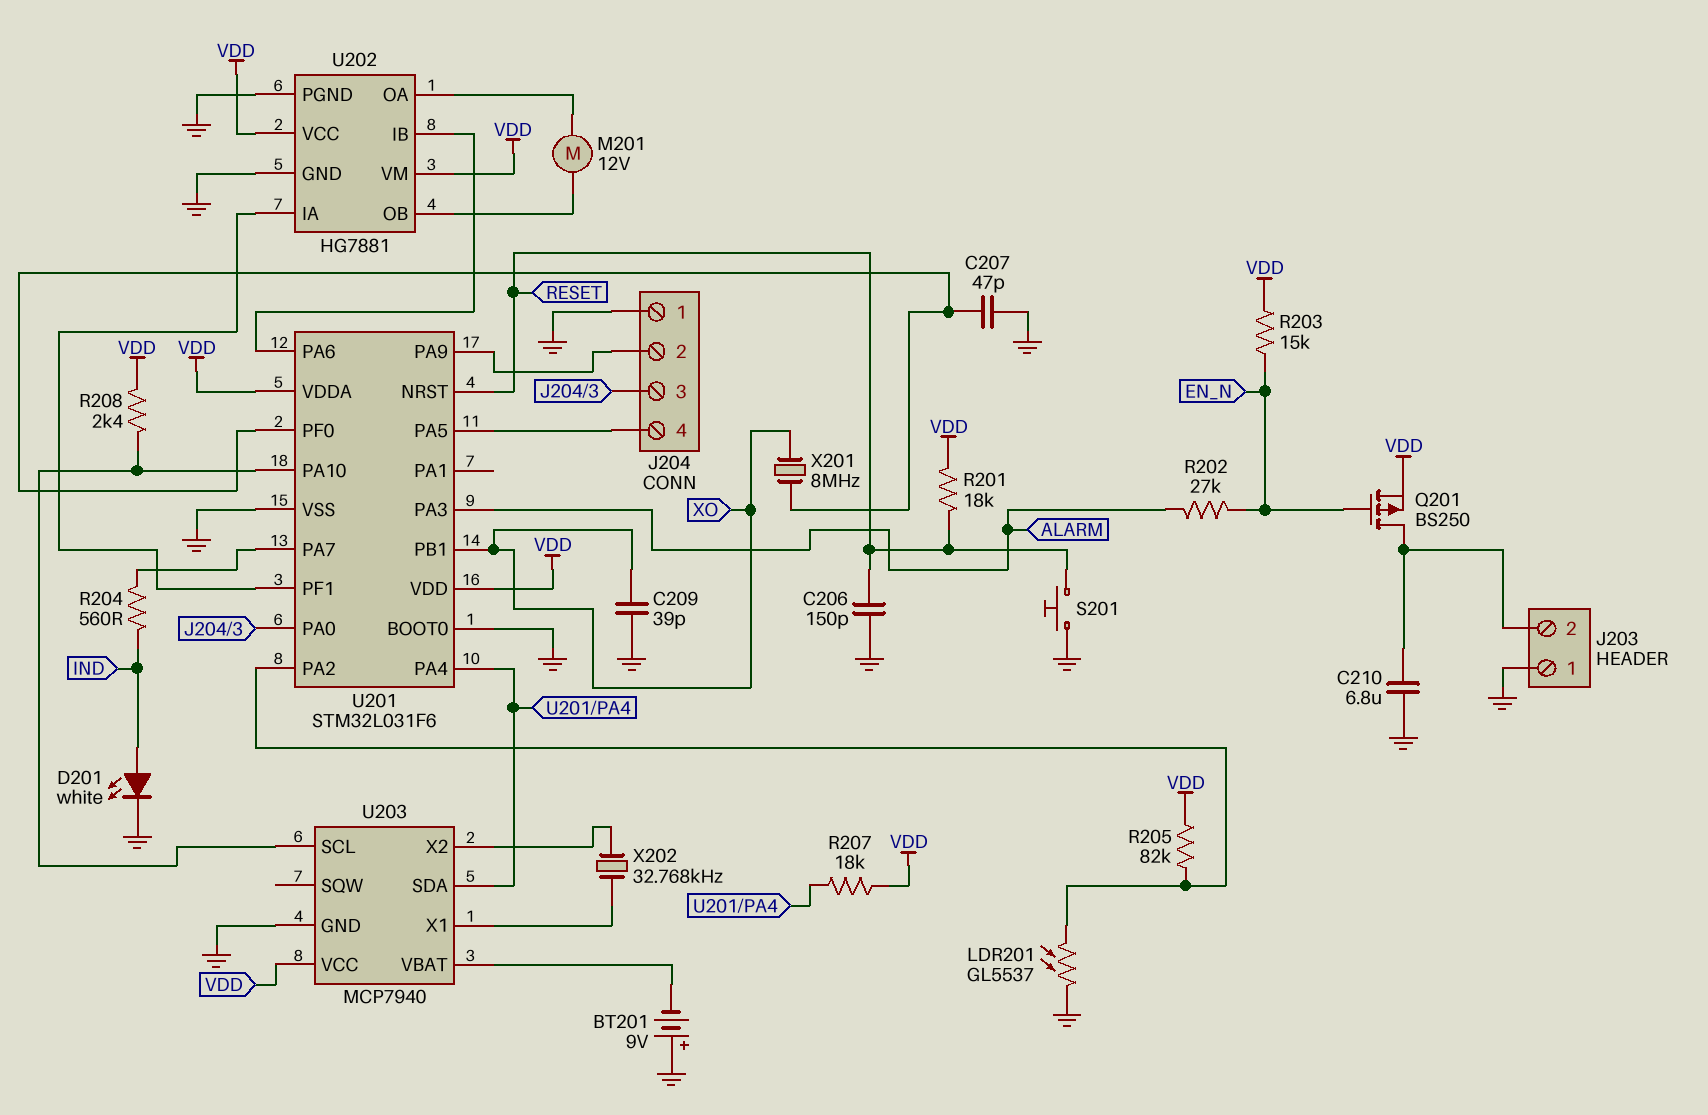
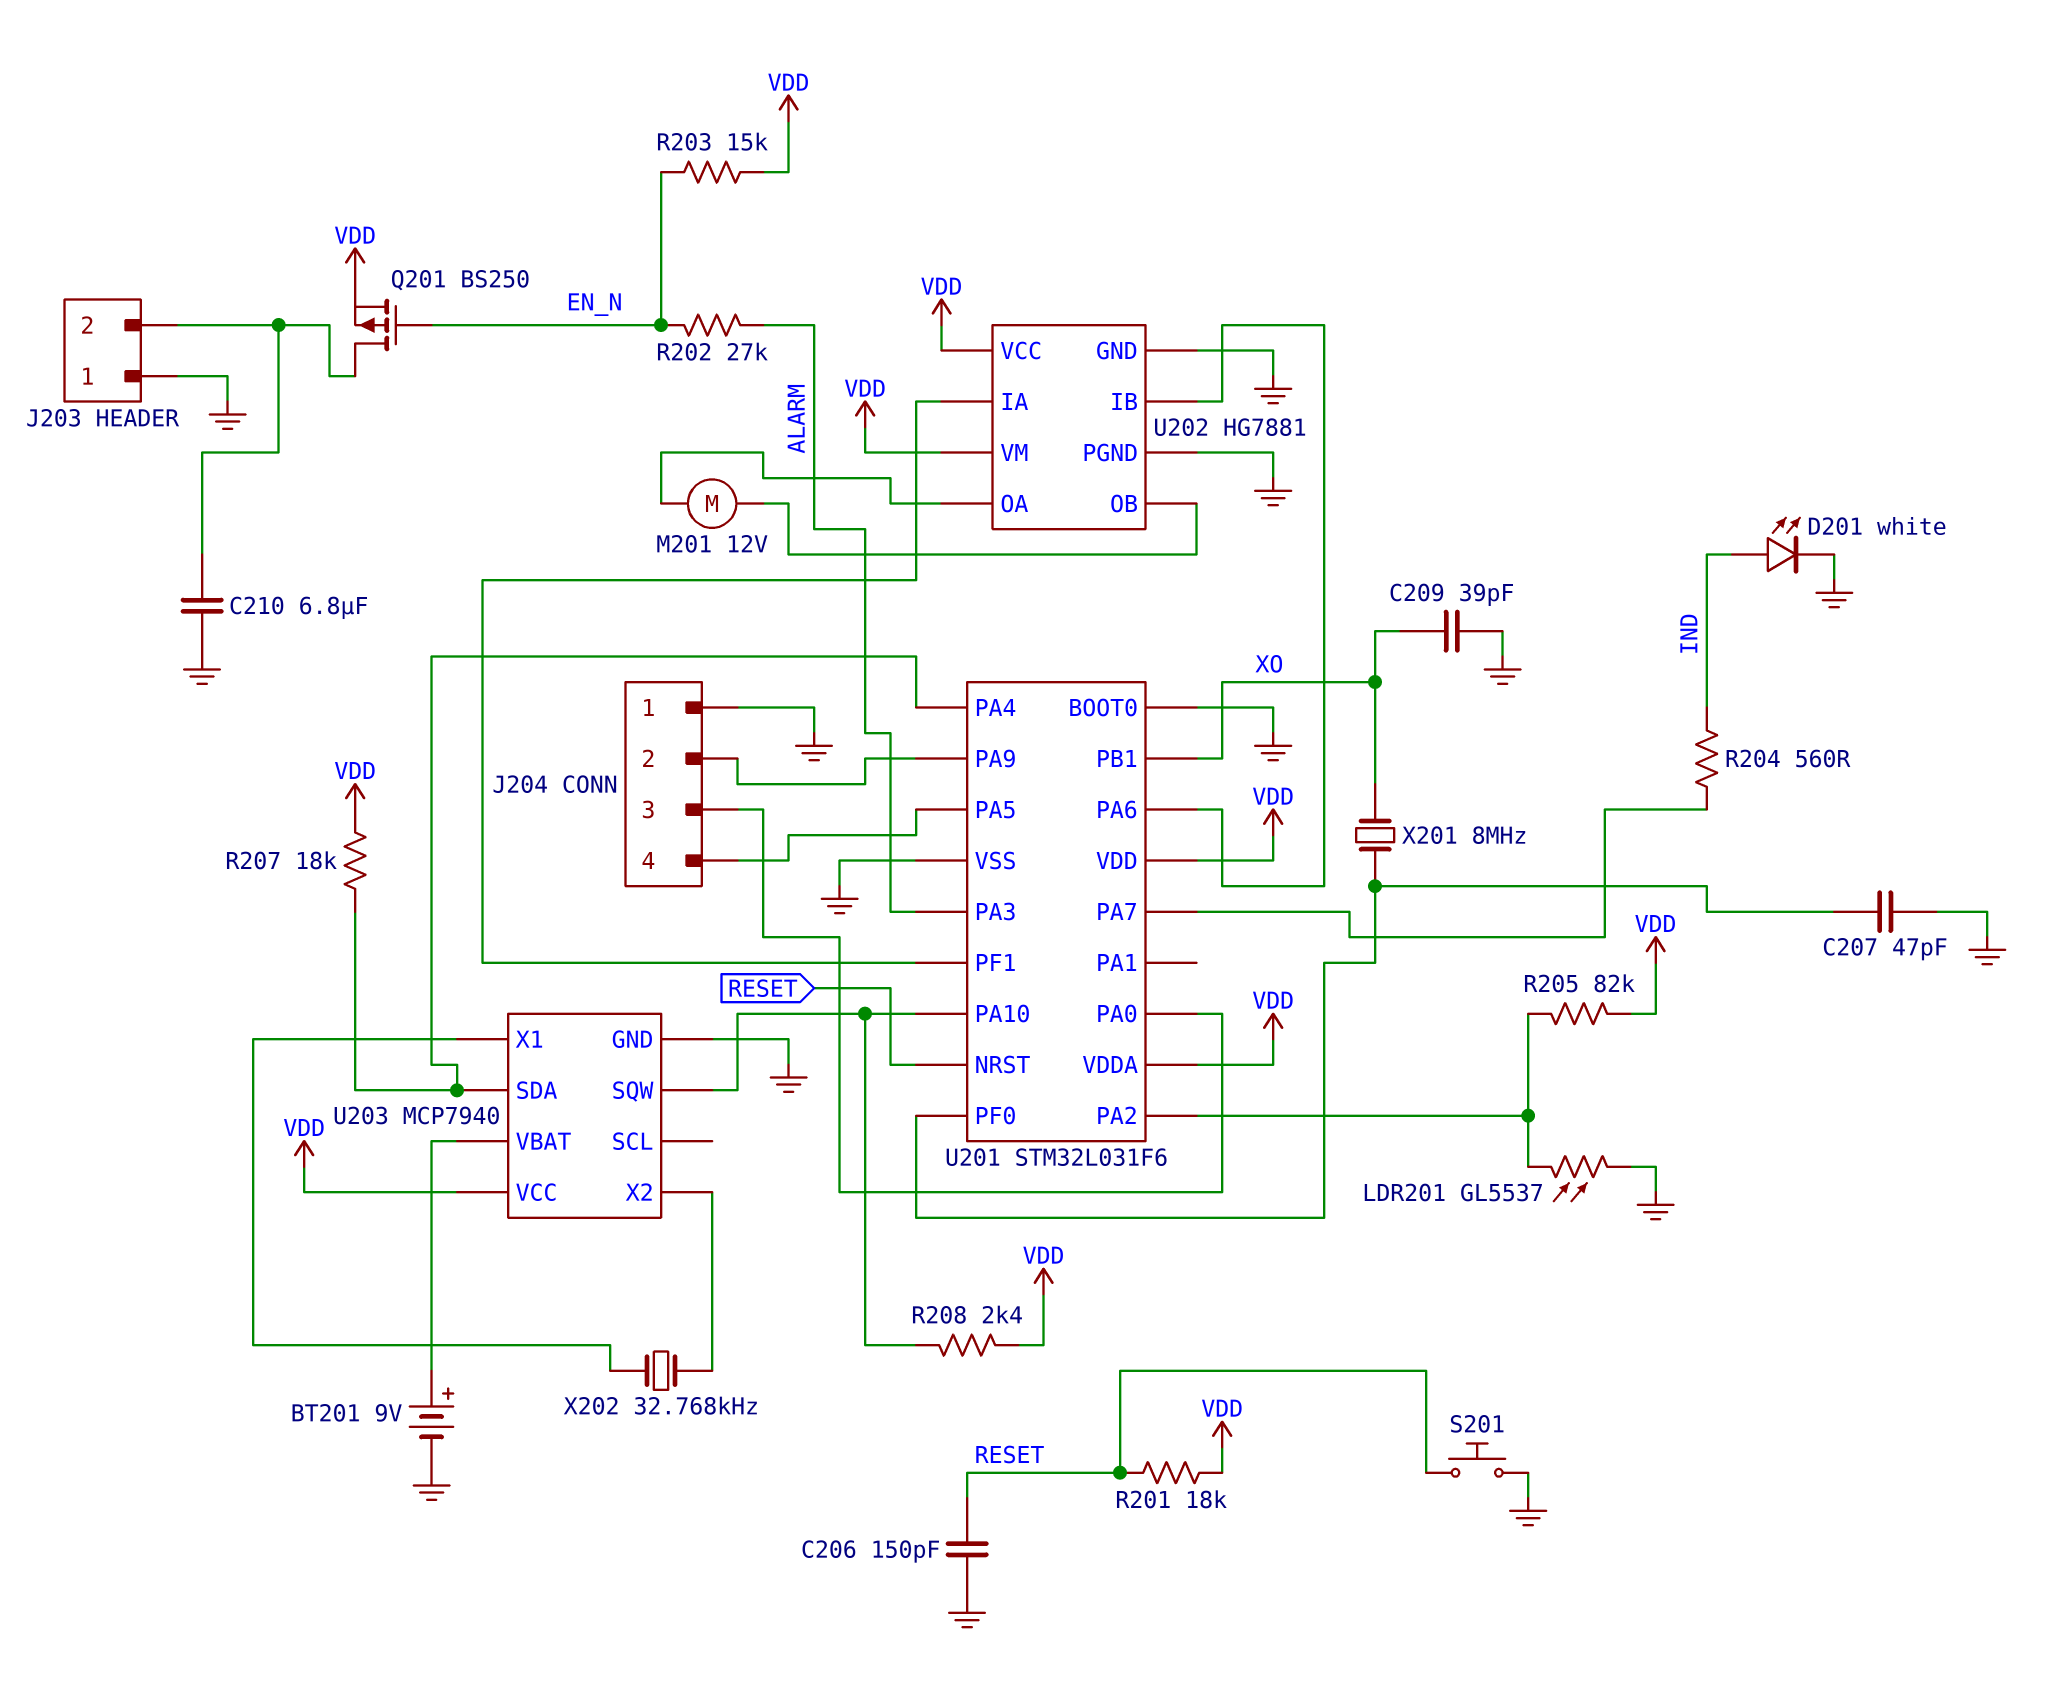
BT201: 9V (plus GND, minus U203/VBAT) -> 9V (plus U203/VBAT, minus GND)
U203 pin SCL: U201/PA10 -> none
U203 pin SQW: none -> U201/PA10

